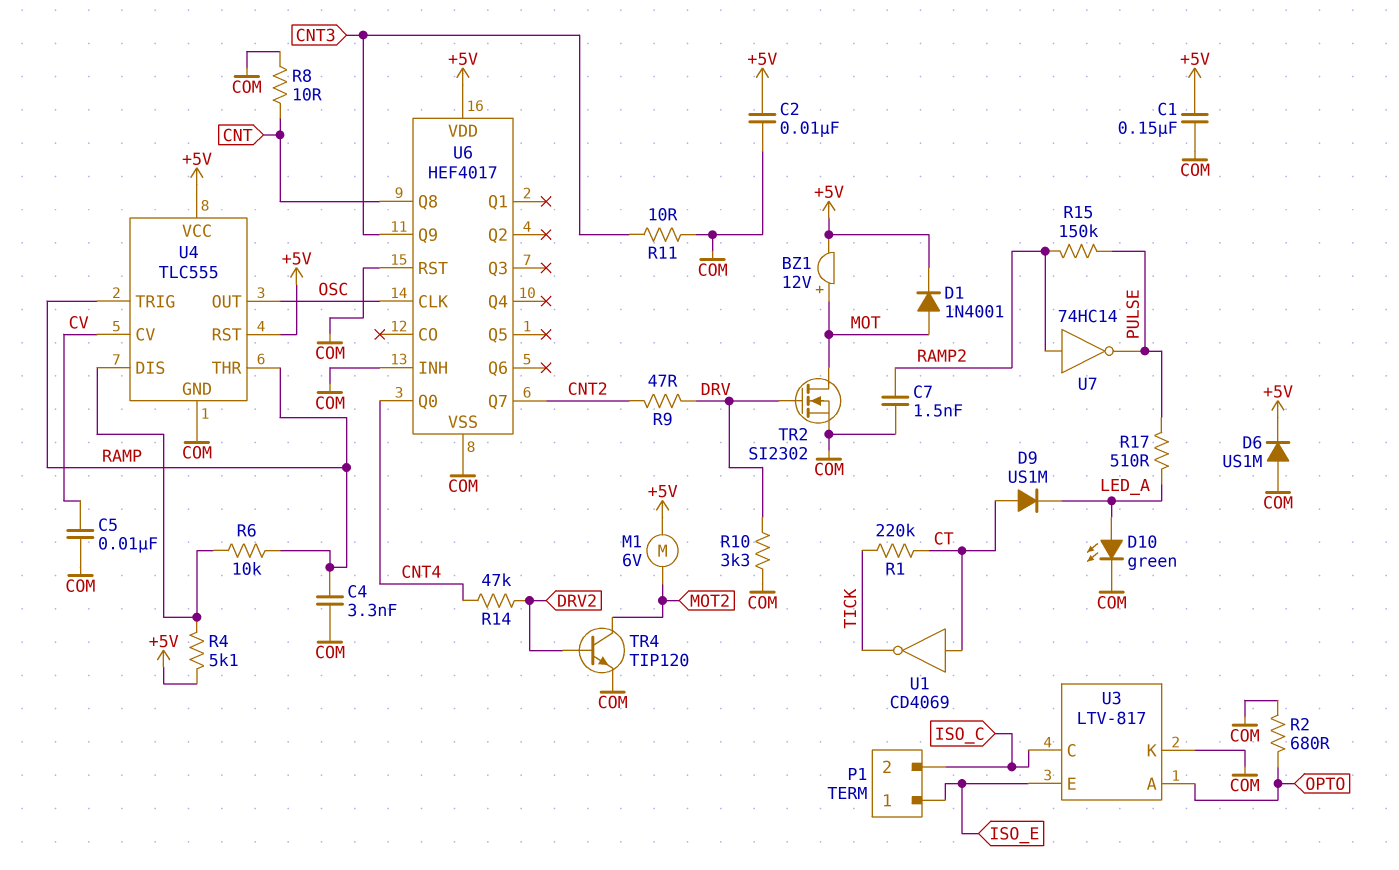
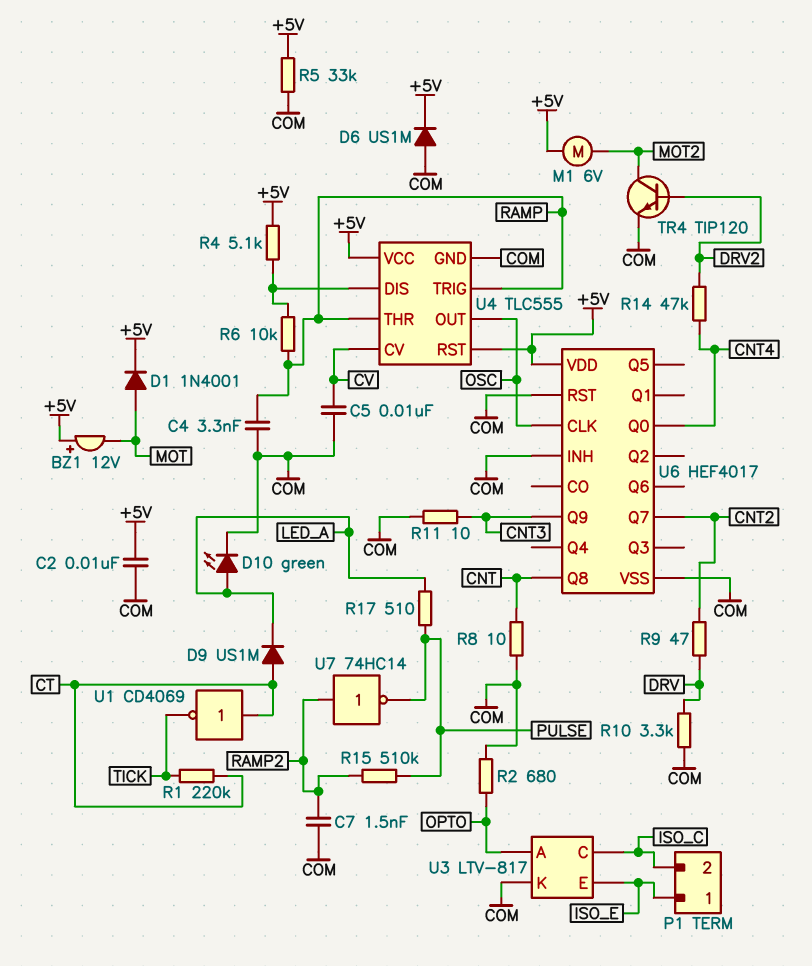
BZ1: buzzer 12V (plus MOT, minus +5V) -> buzzer 12V (plus +5V, minus MOT)
C1: 150nF (+5V, COM) -> none
R5: none -> 33k (+5V, COM)
R15: 150k (PULSE, RAMP2) -> 510k (PULSE, RAMP2)
TR2: NMOS SI2302 (G DRV, D MOT, S COM) -> none

